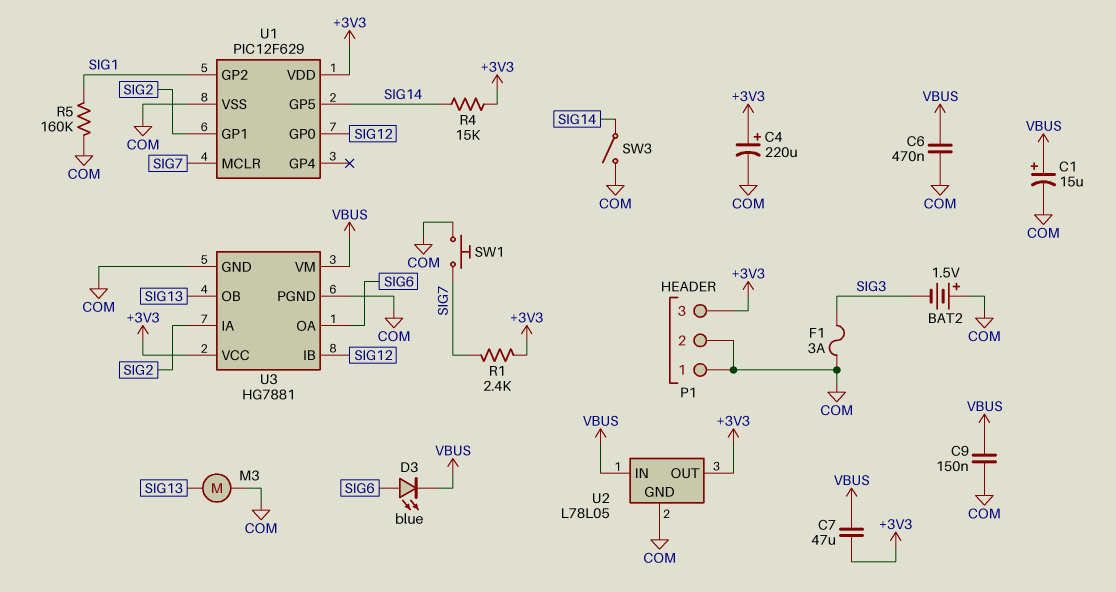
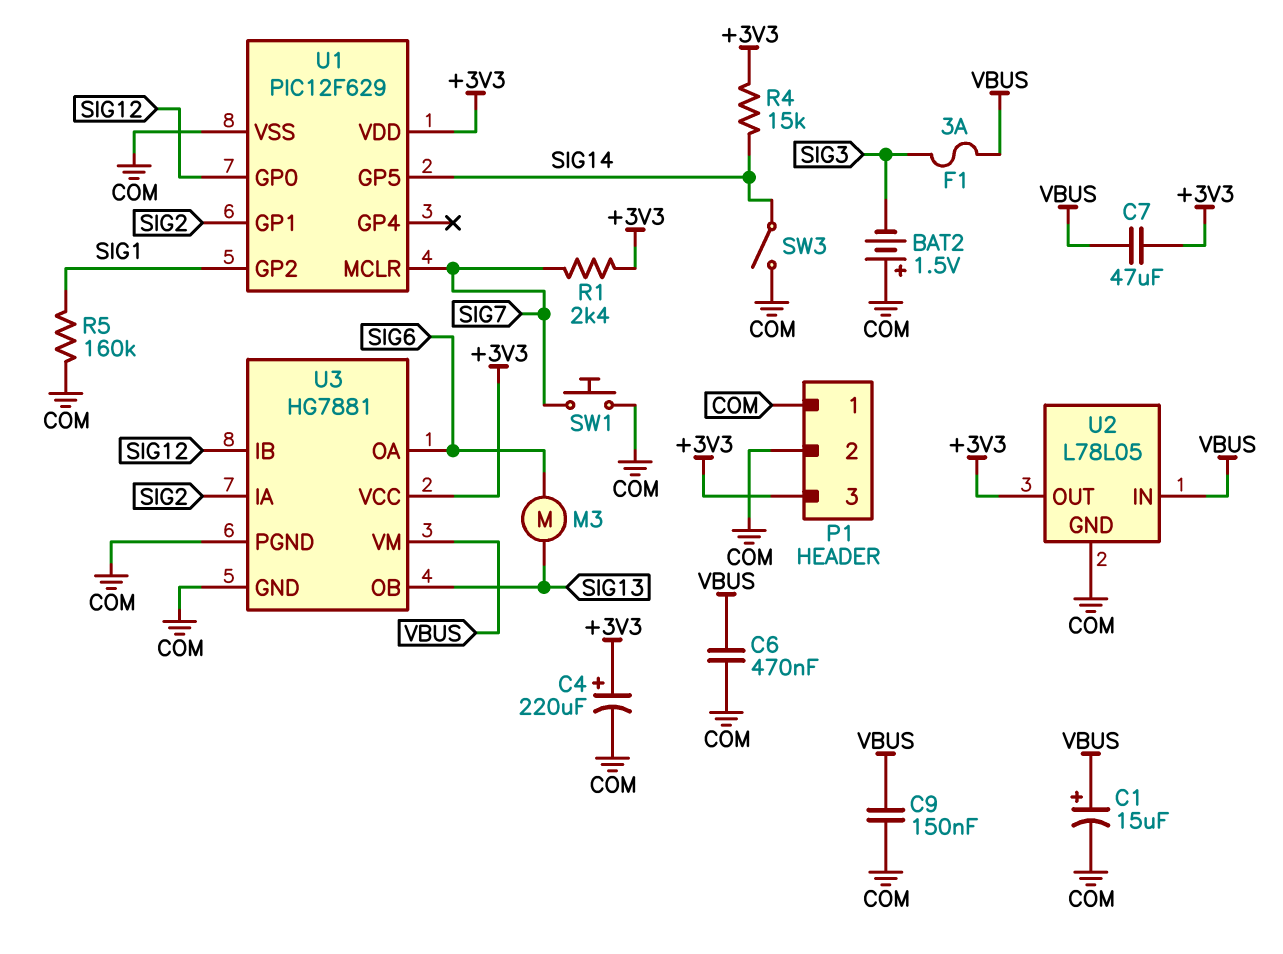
D3: LED blue (A SIG6, K VBUS) -> none
F1: 3A (COM, SIG3) -> 3A (SIG3, VBUS)
M3: motor (COM, SIG13) -> motor (SIG6, SIG13)

